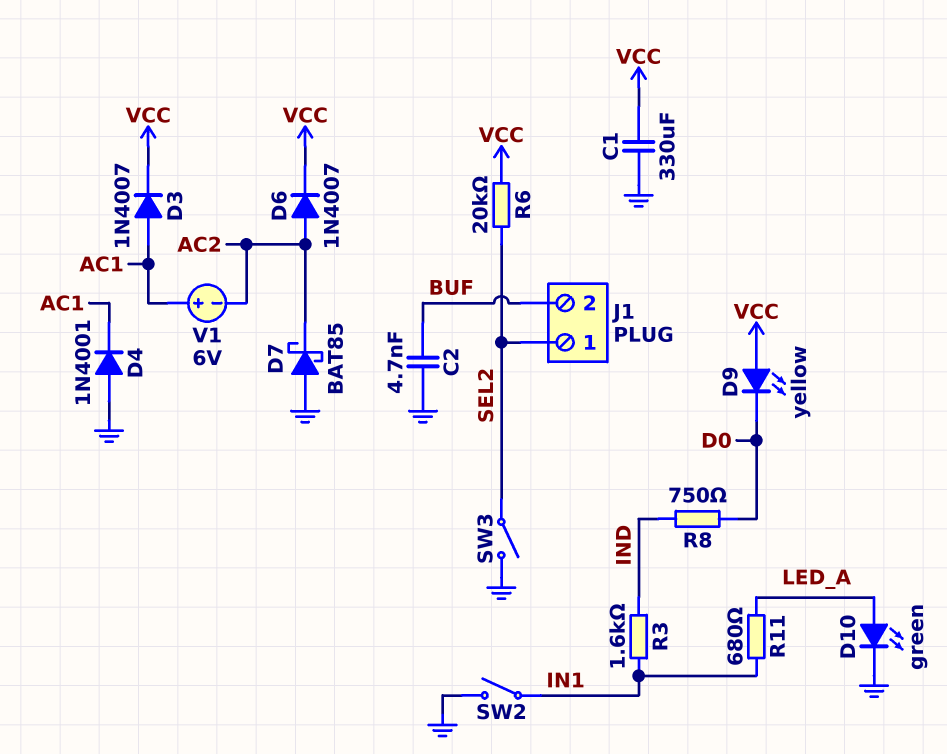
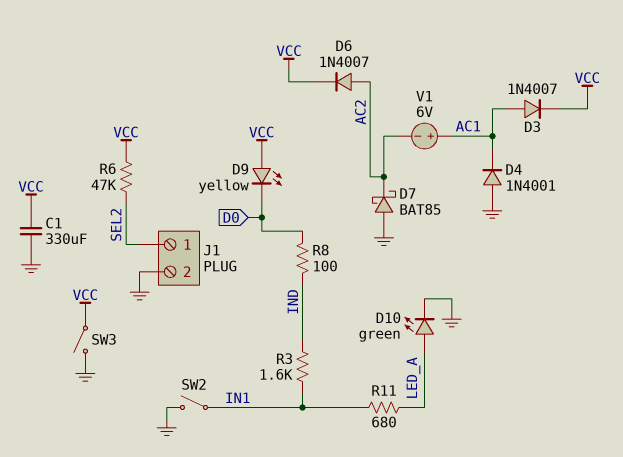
C2: 4.7nF (BUF, GND) -> none
J1 pin 2: BUF -> GND
R6: 20k (SEL2, VCC) -> 47k (SEL2, VCC)
R8: 750 (D0, IND) -> 100 (D0, IND)
SW3: switch (GND, SEL2) -> switch (GND, VCC)

